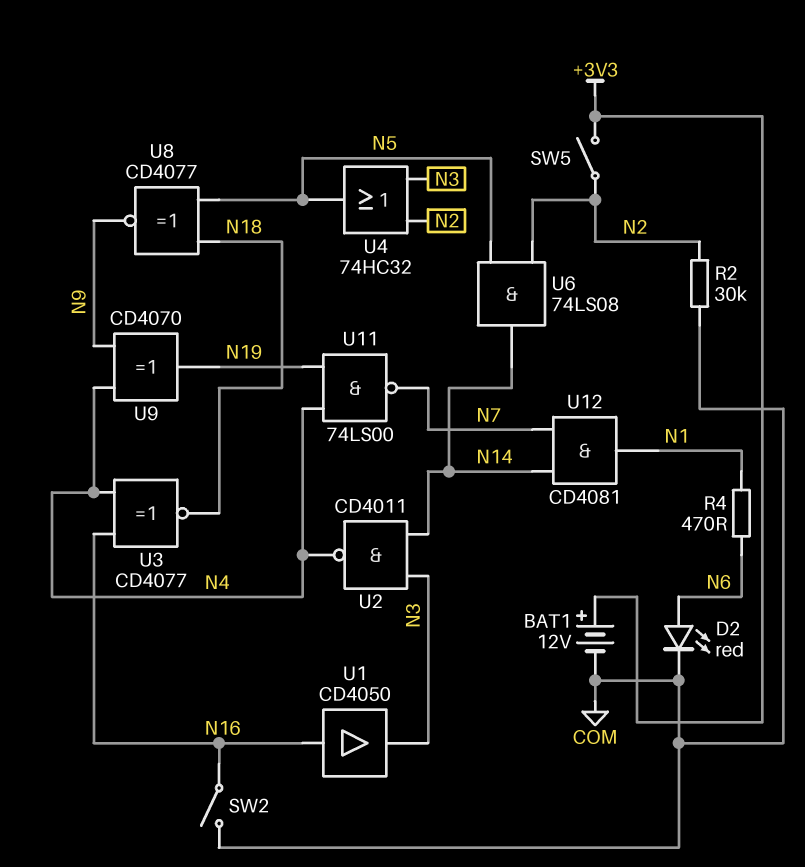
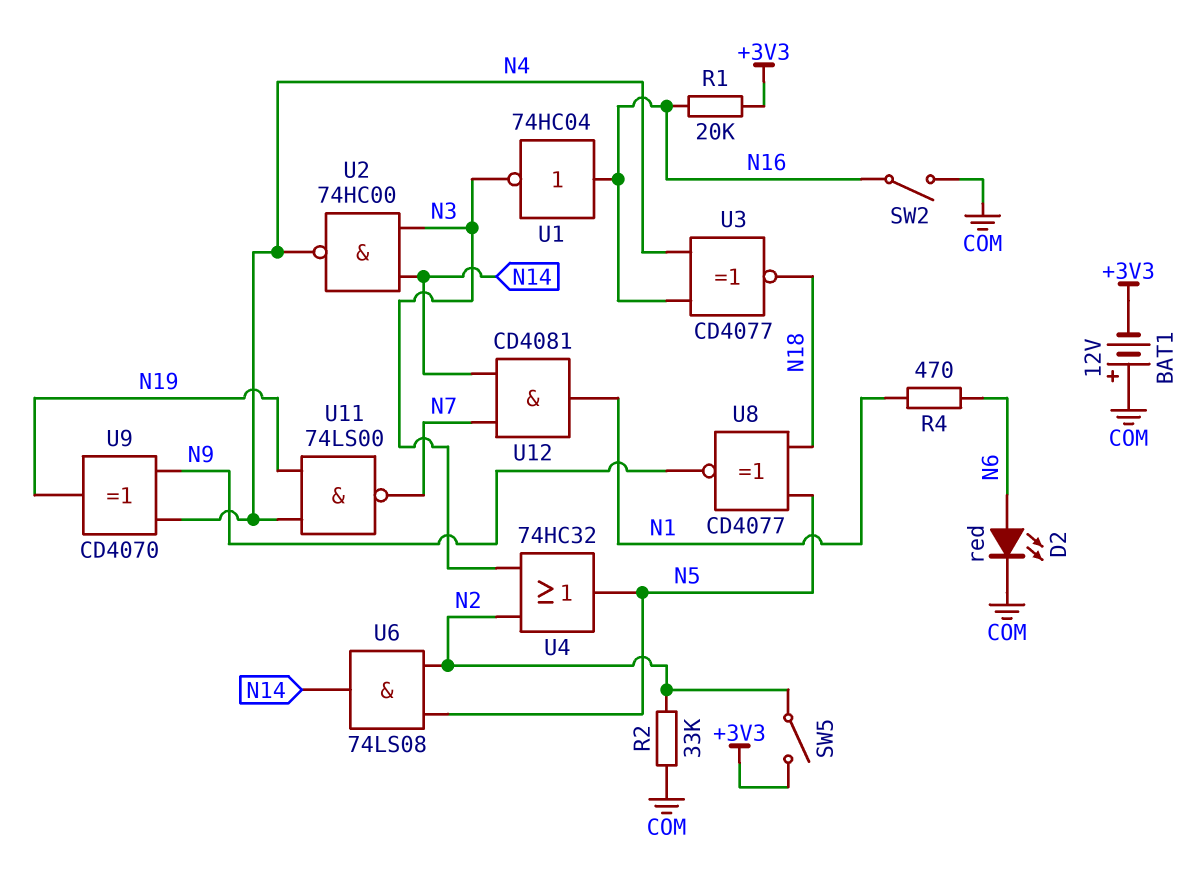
BAT1: 12V (plus +3V3, minus COM) -> 12V (plus COM, minus +3V3)
R1: none -> 20k (+3V3, N16)
R2: 30k (COM, N2) -> 33k (COM, N2)
U1: buffer CD4050 (in N16, out N3) -> NOT 74HC04 (in N16, out N3)
U2: NAND CD4011 (in N3, in N14, out N4) -> NAND 74HC00 (in N3, in N14, out N4)

